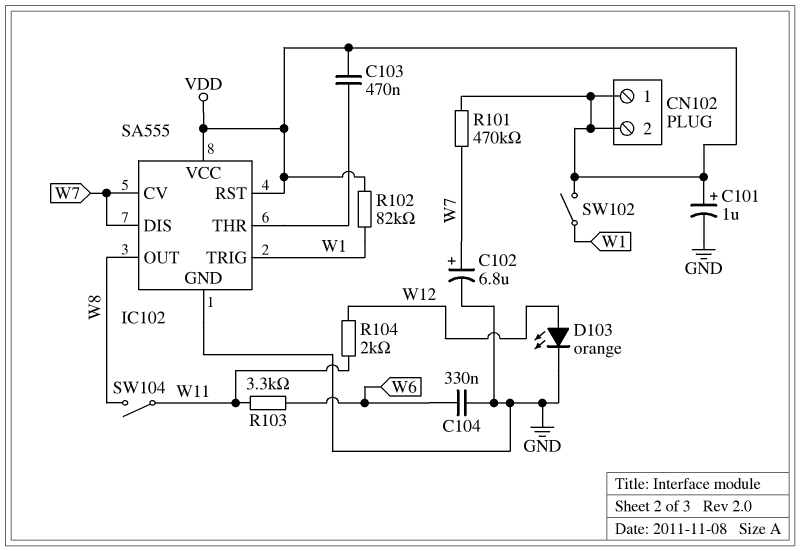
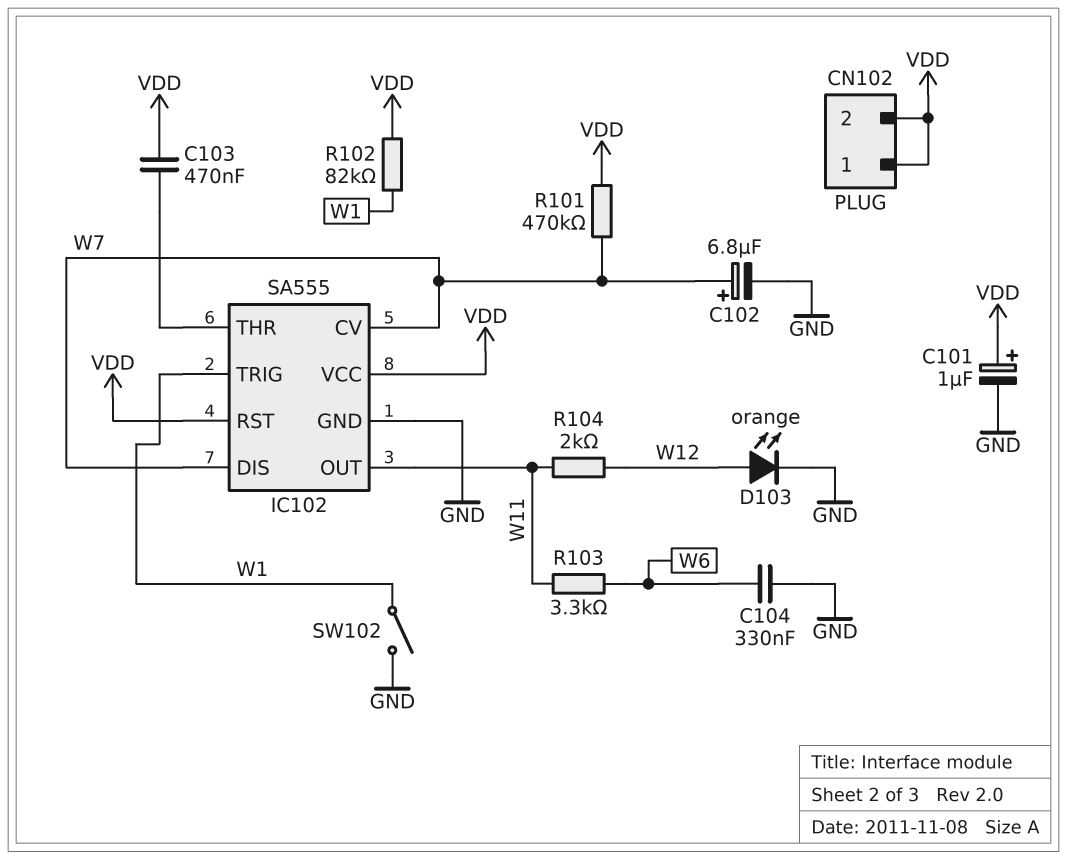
IC102 pin OUT: W8 -> W11
SW102: switch (VDD, W1) -> switch (GND, W1)
SW104: switch (W8, W11) -> none

